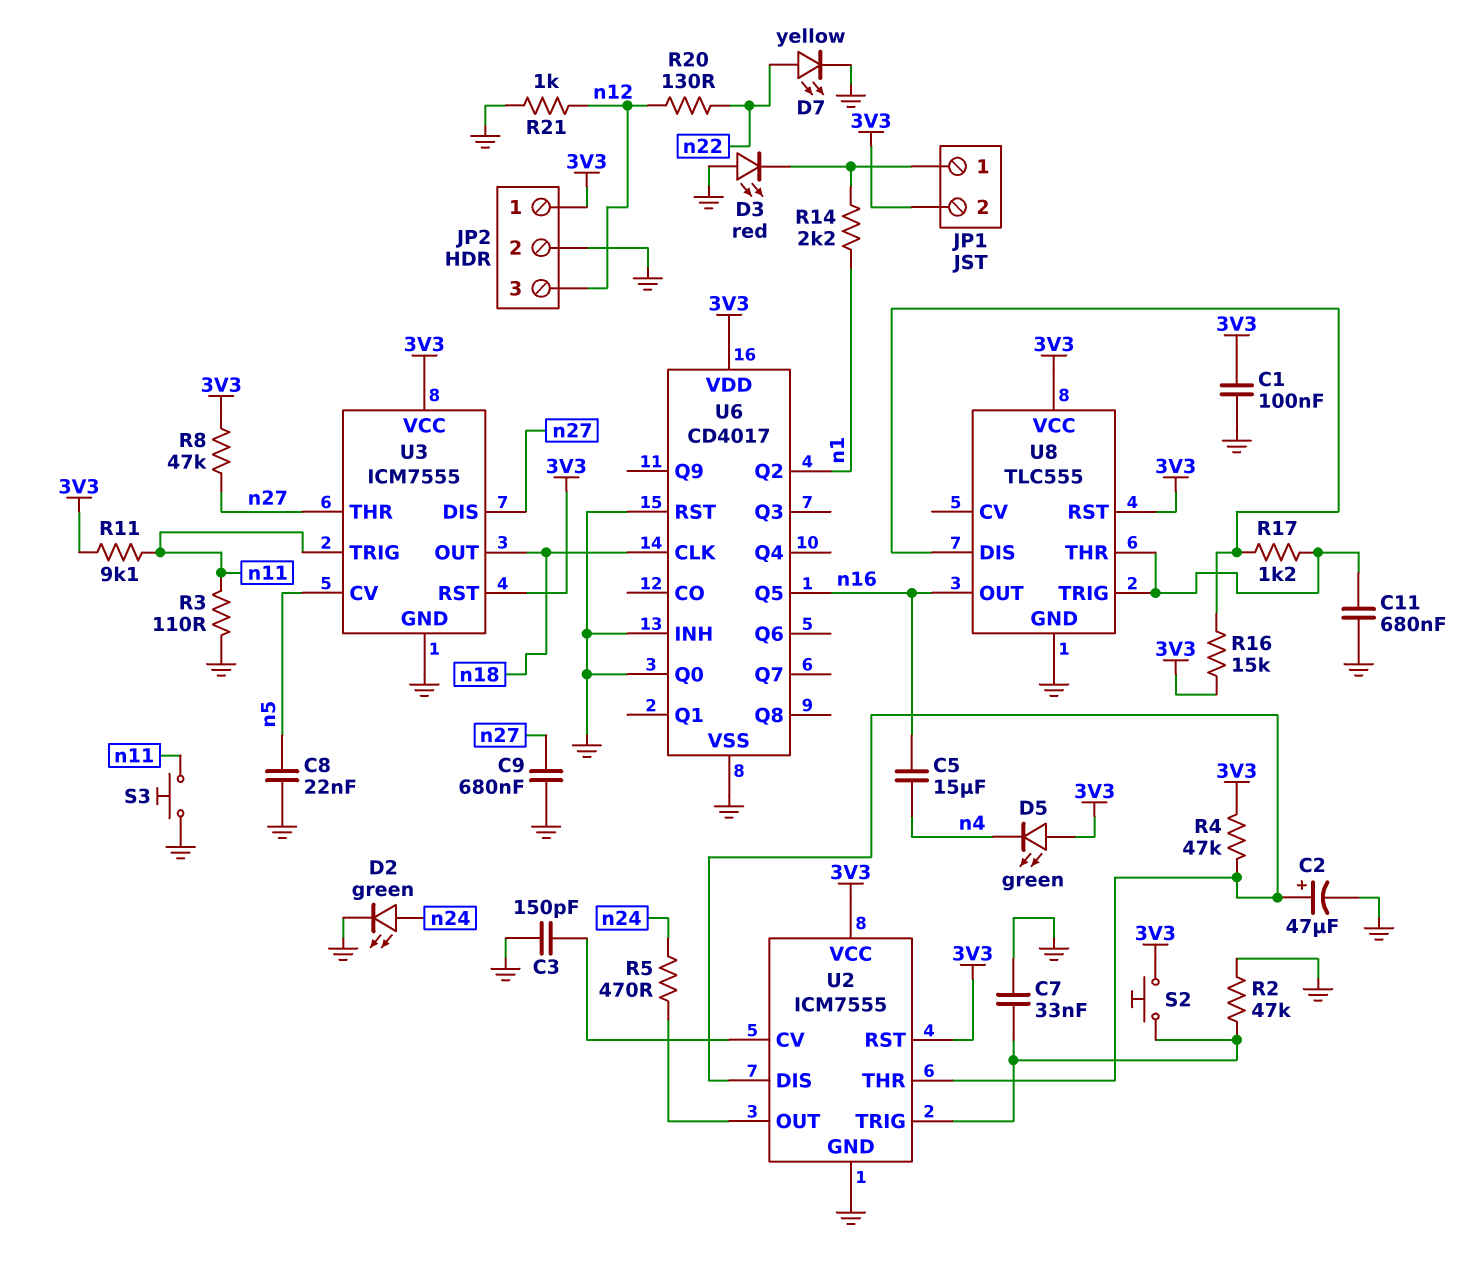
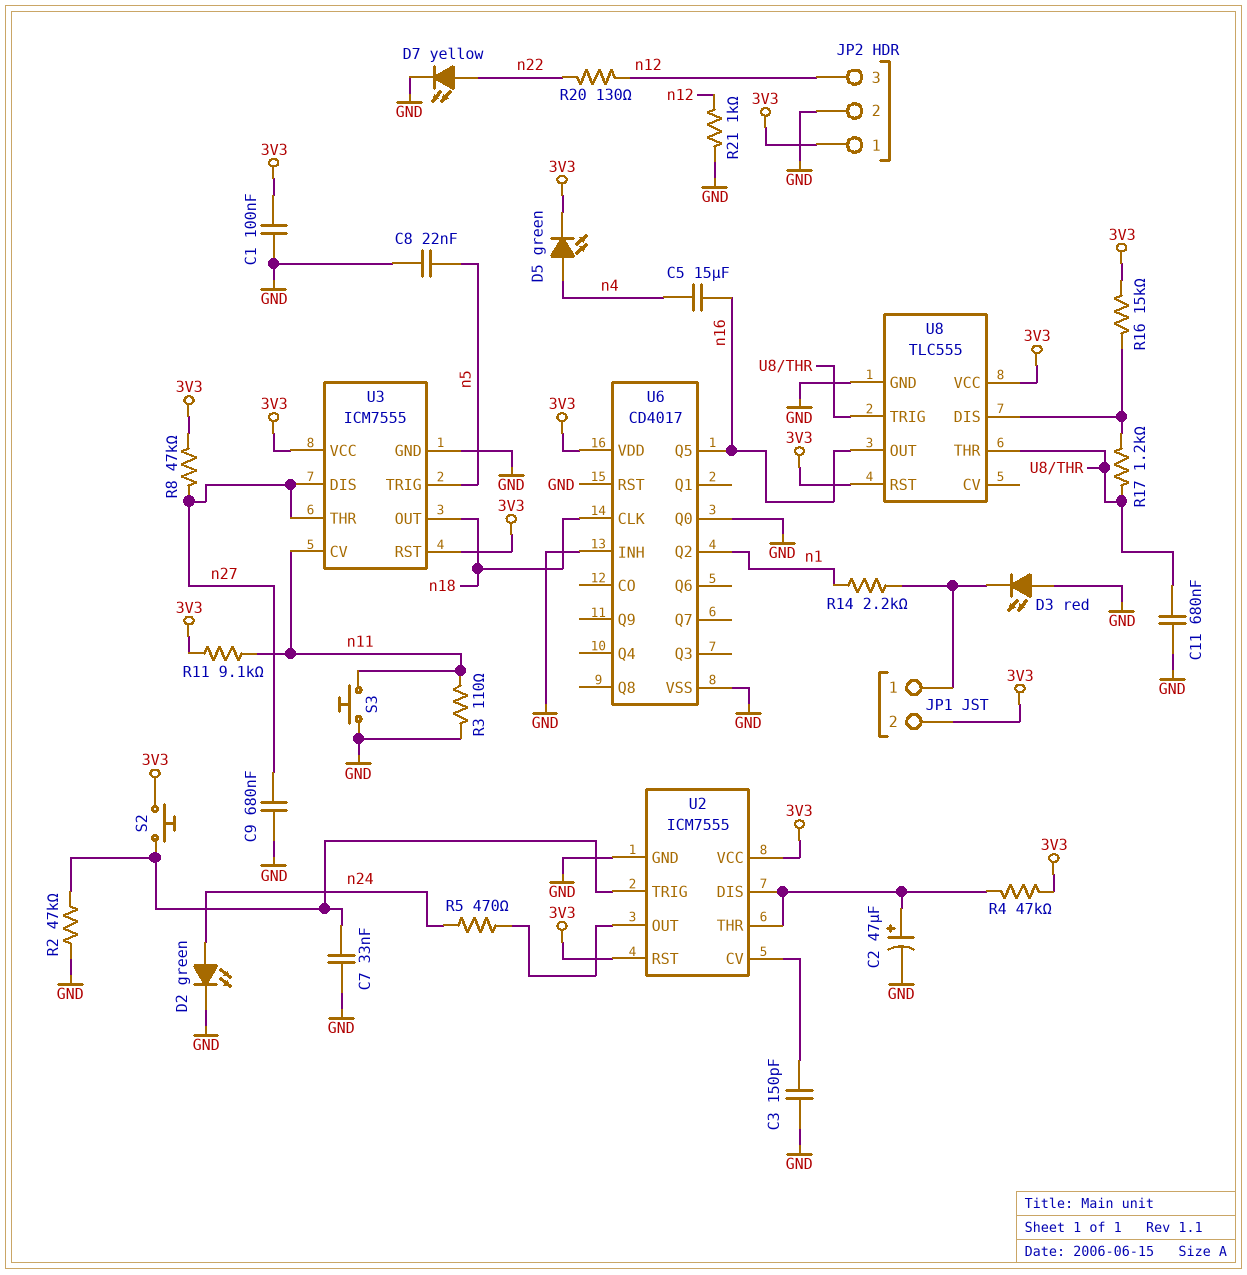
D5: LED green (A 3V3, K n4) -> LED green (A n4, K 3V3)
U3 pin CV: n5 -> n11
U3 pin TRIG: n11 -> n5

